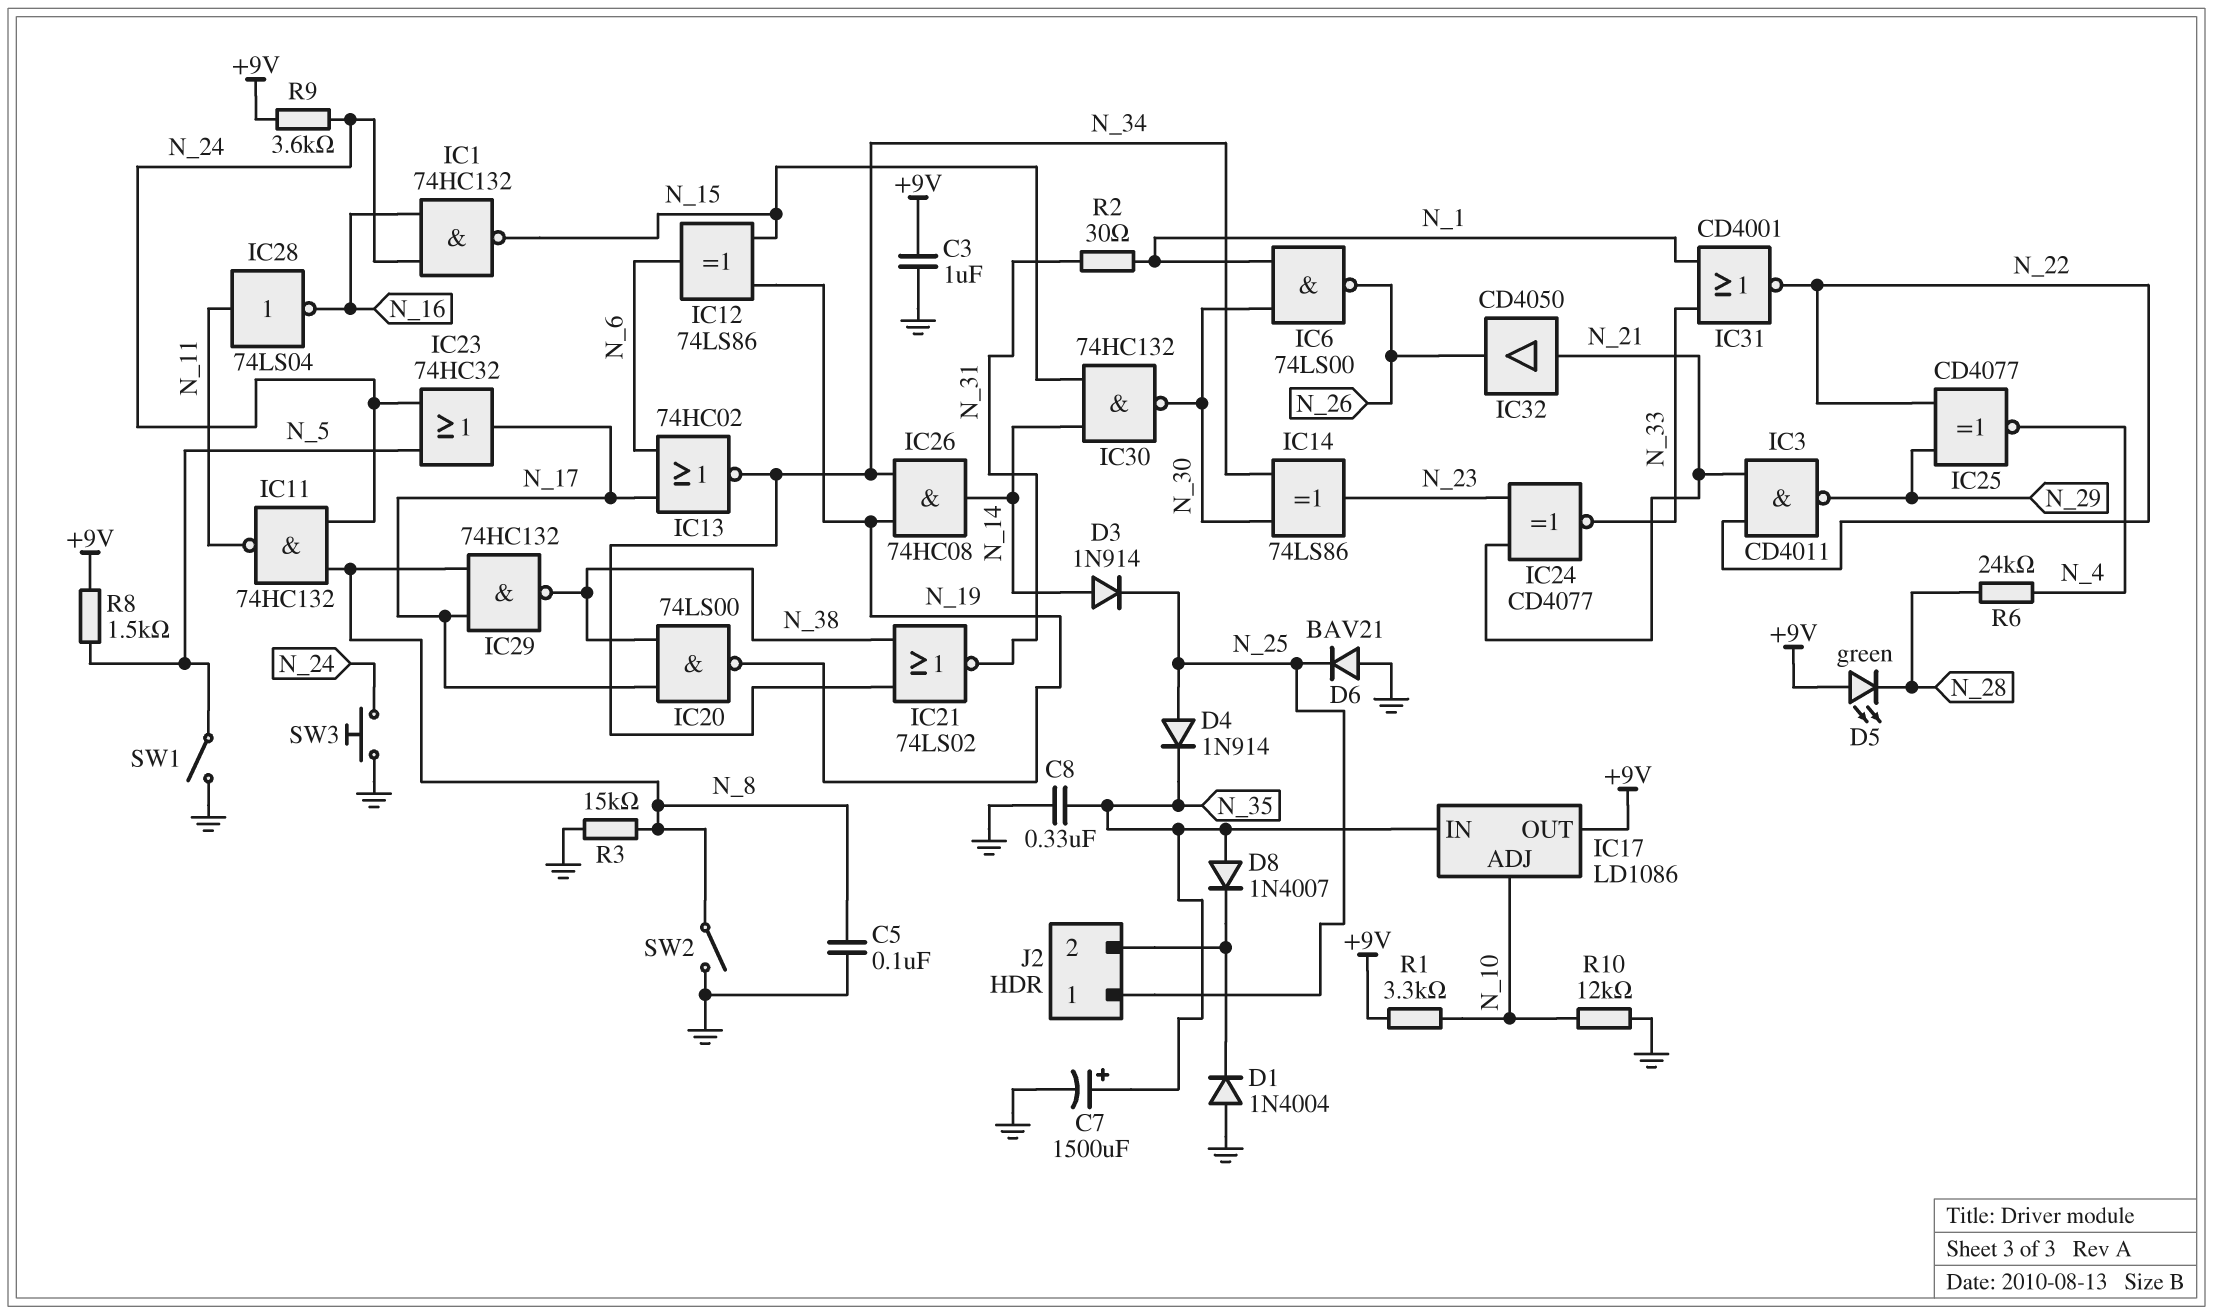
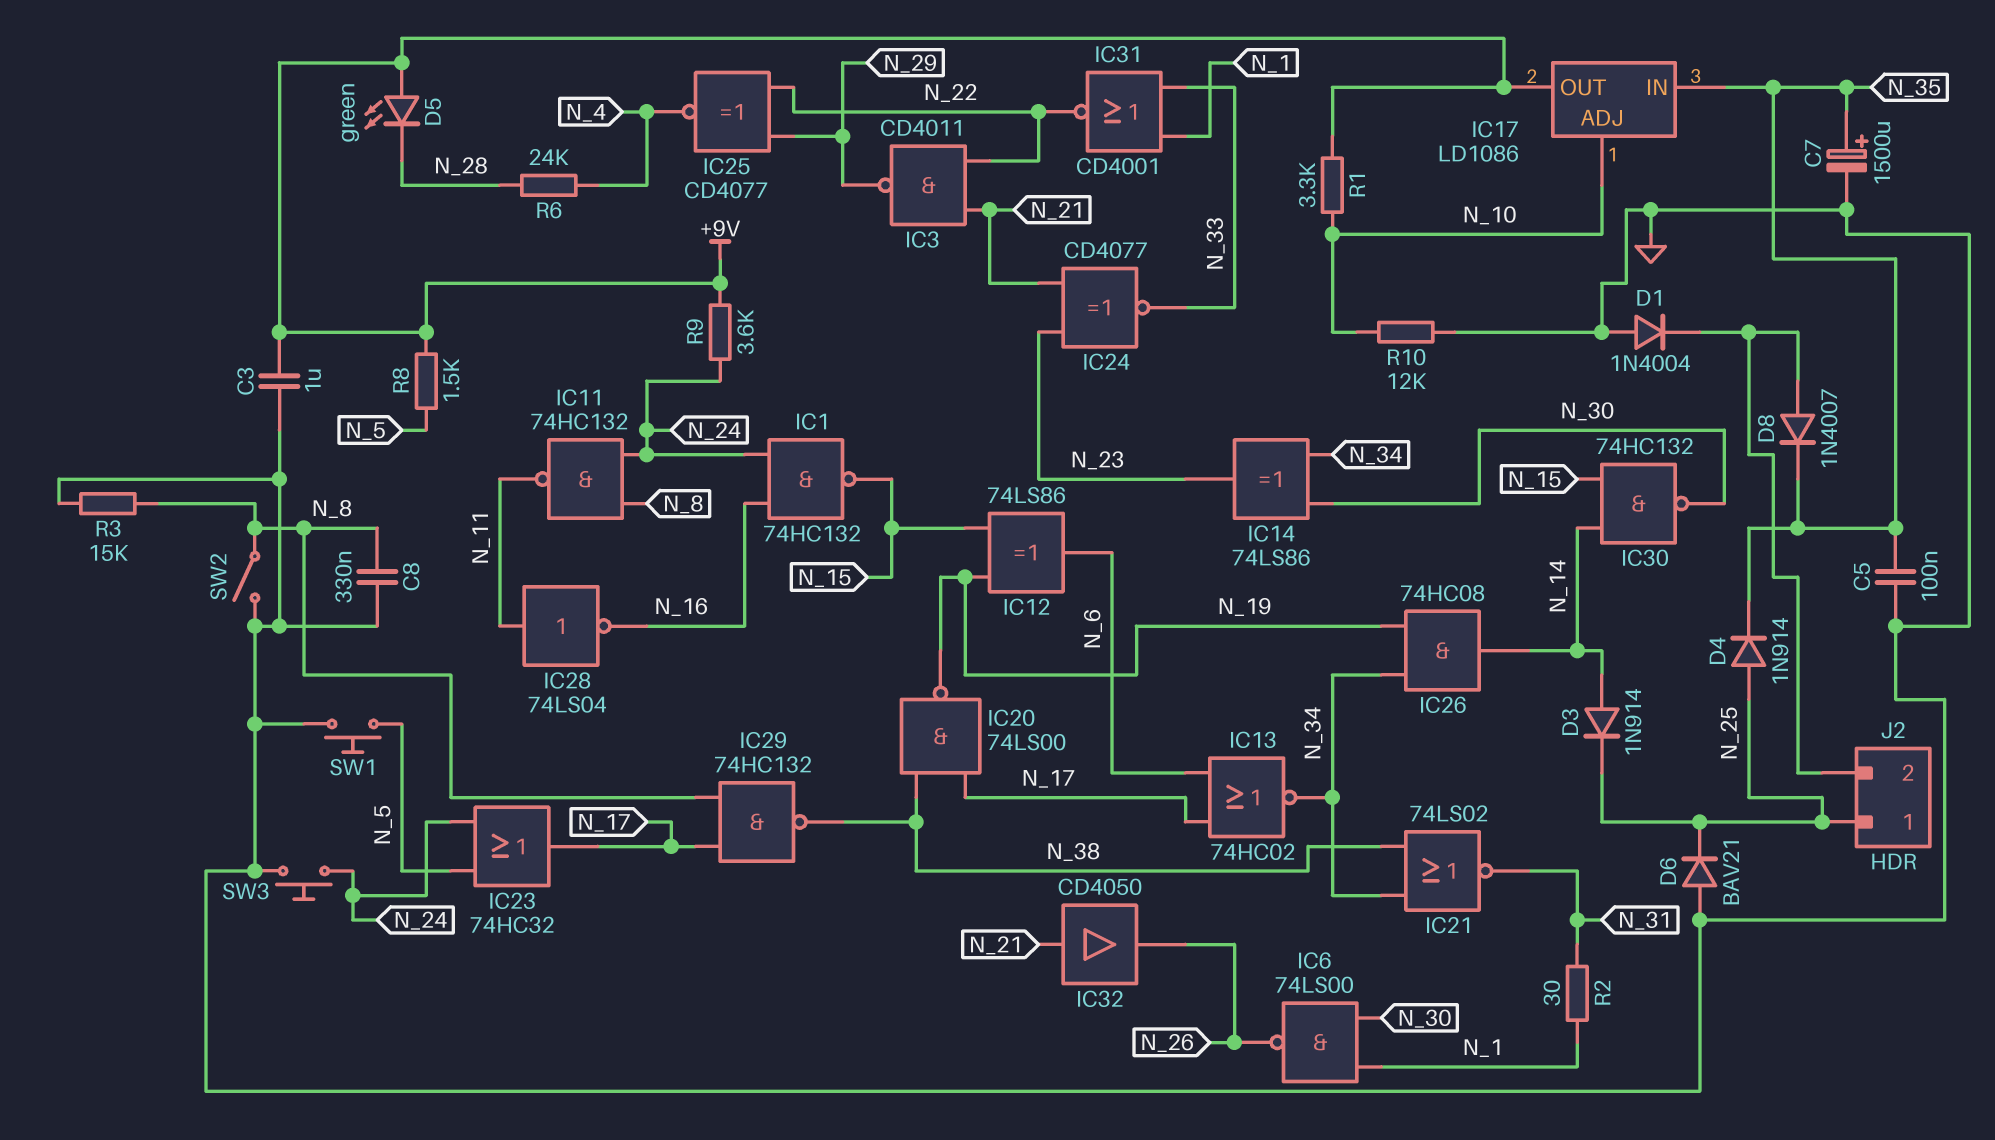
C5: 100nF (GND, N_8) -> 100nF (GND, N_35)
C8: 330nF (GND, N_35) -> 330nF (GND, N_8)
D8: diode 1N4007 (A N_35, K J2/2) -> diode 1N4007 (A J2/2, K N_35)
SW1: switch (GND, N_5) -> button (GND, N_5)

